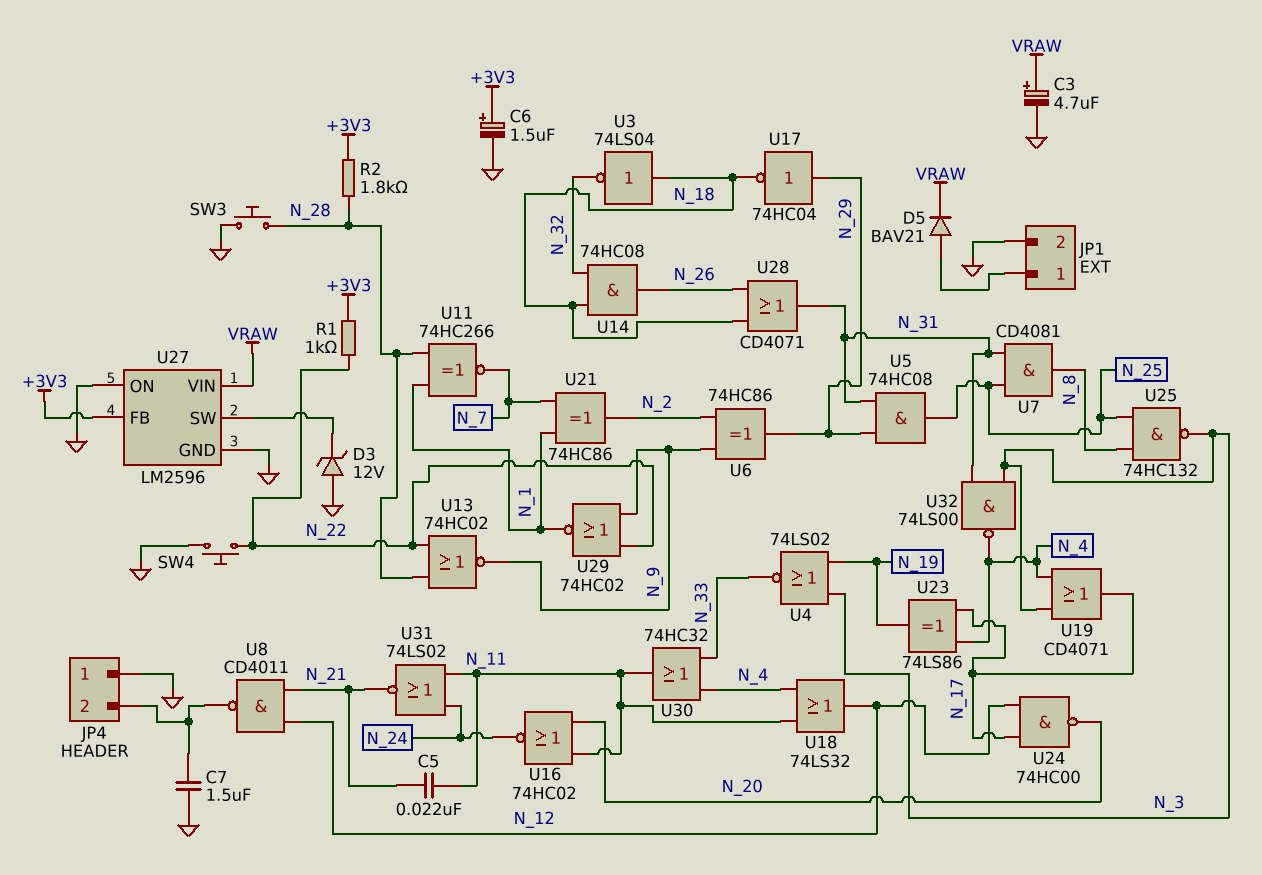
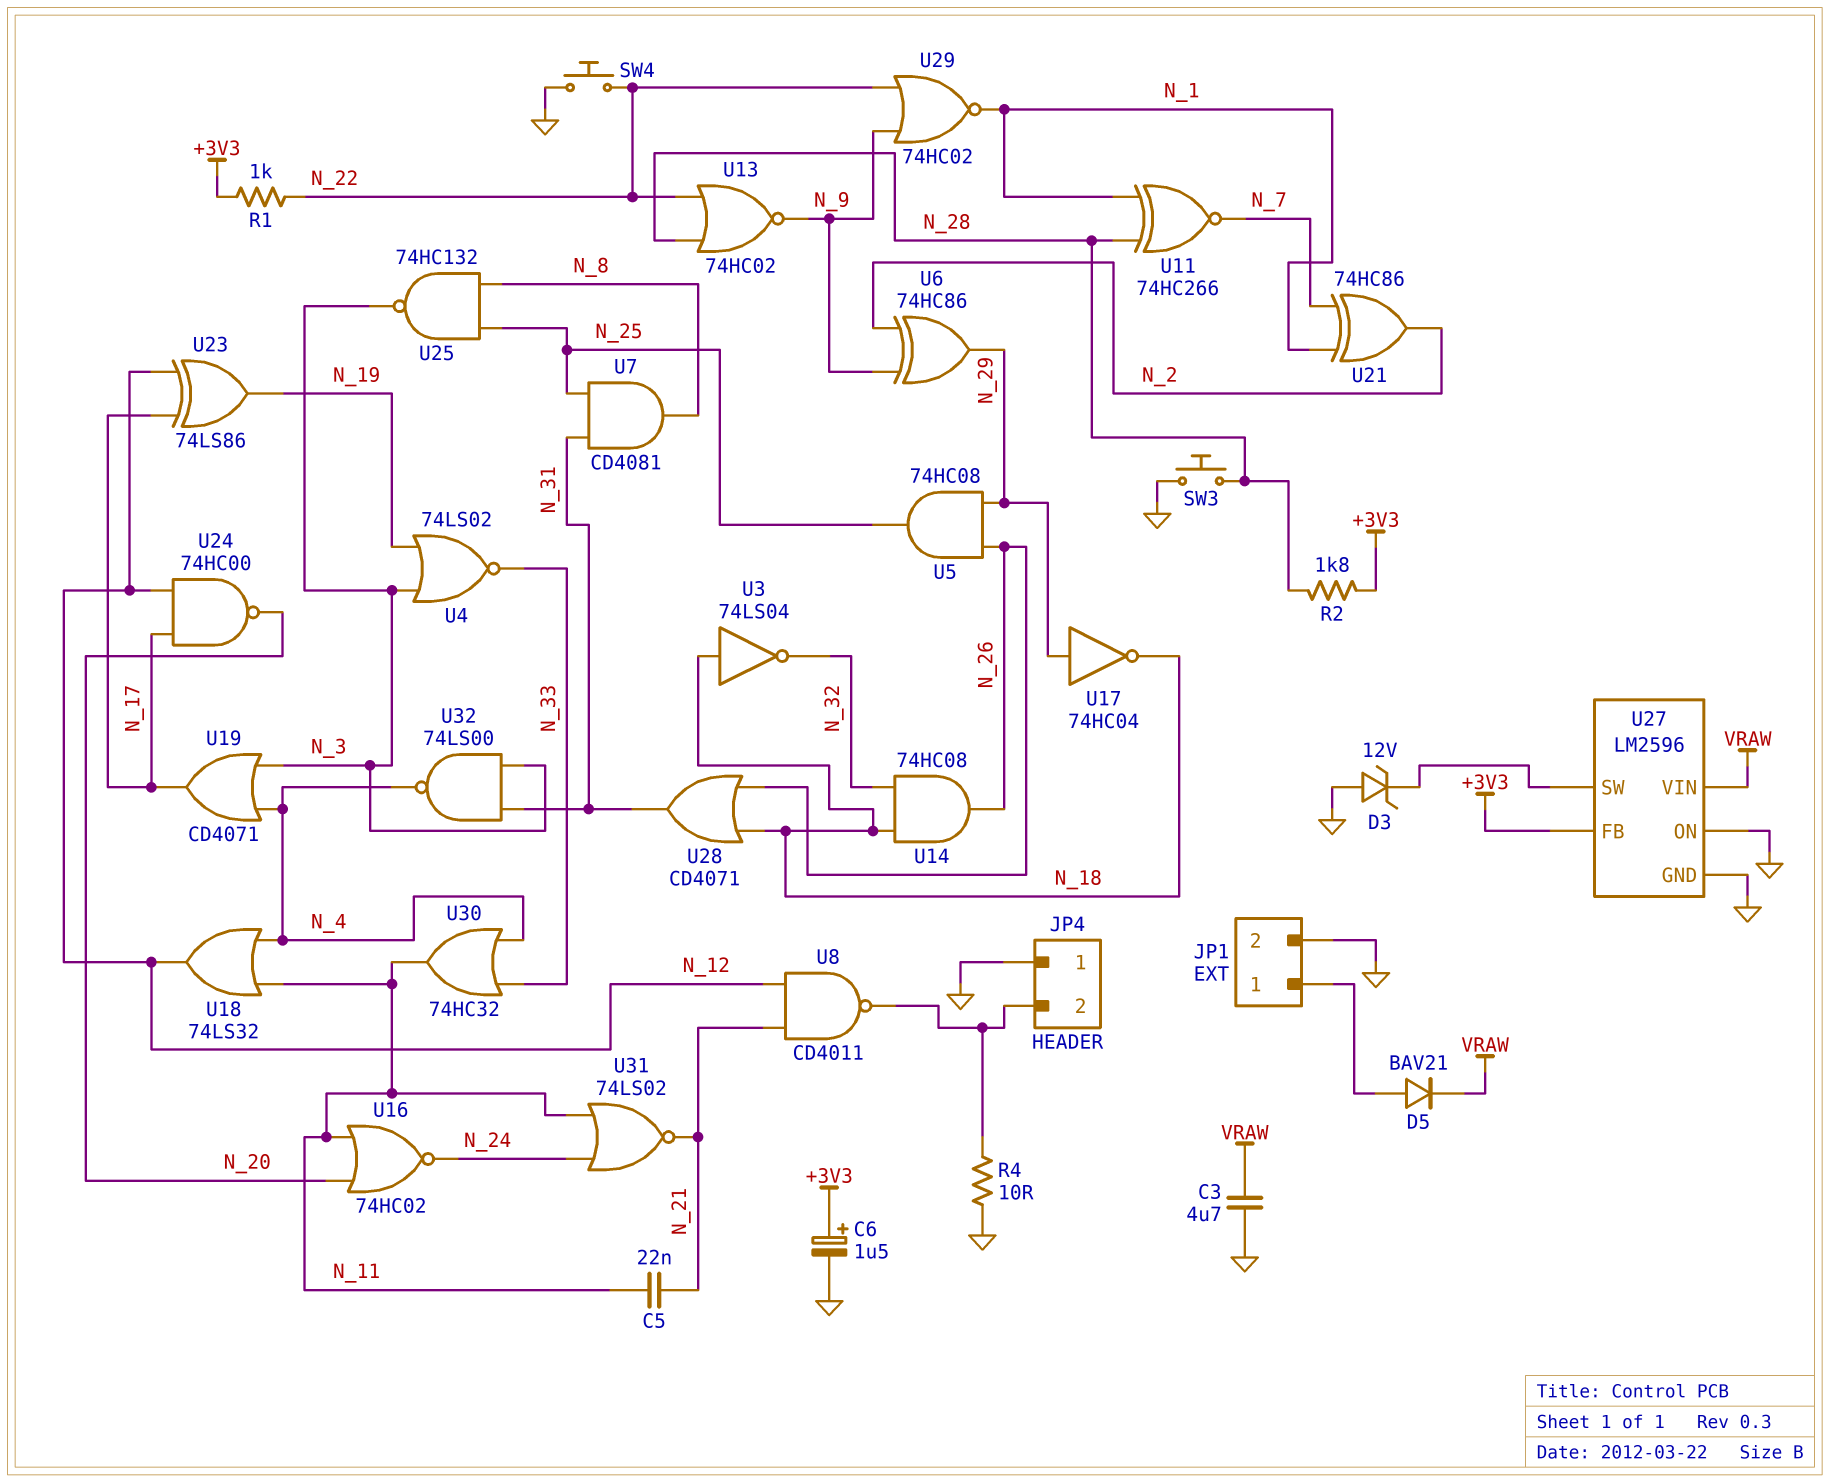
C3: 4.7uF (plus VRAW, minus GND) -> 4.7uF (GND, VRAW)
C7: 1.5uF (GND, JP4/2) -> none
R4: none -> 10 (GND, JP4/2)
U5: AND 74HC08 (in N_29, in N_31, out N_25) -> AND 74HC08 (in N_26, in N_29, out N_25)
U23: XOR 74LS86 (in N_4, in N_17, out N_19) -> XOR 74LS86 (in N_12, in N_17, out N_19)

